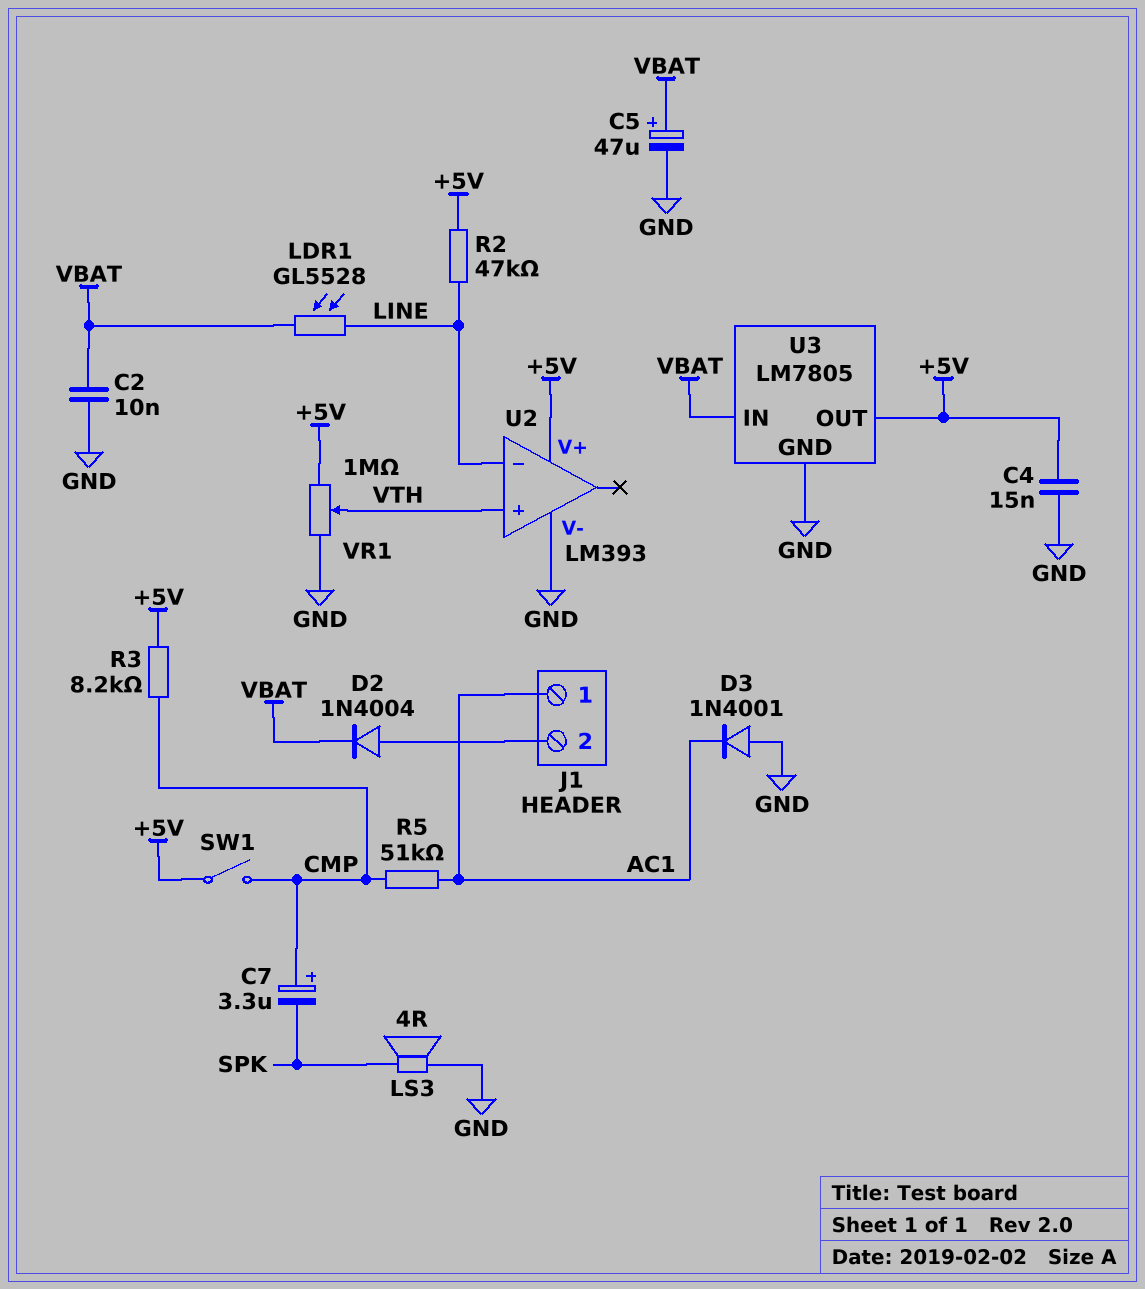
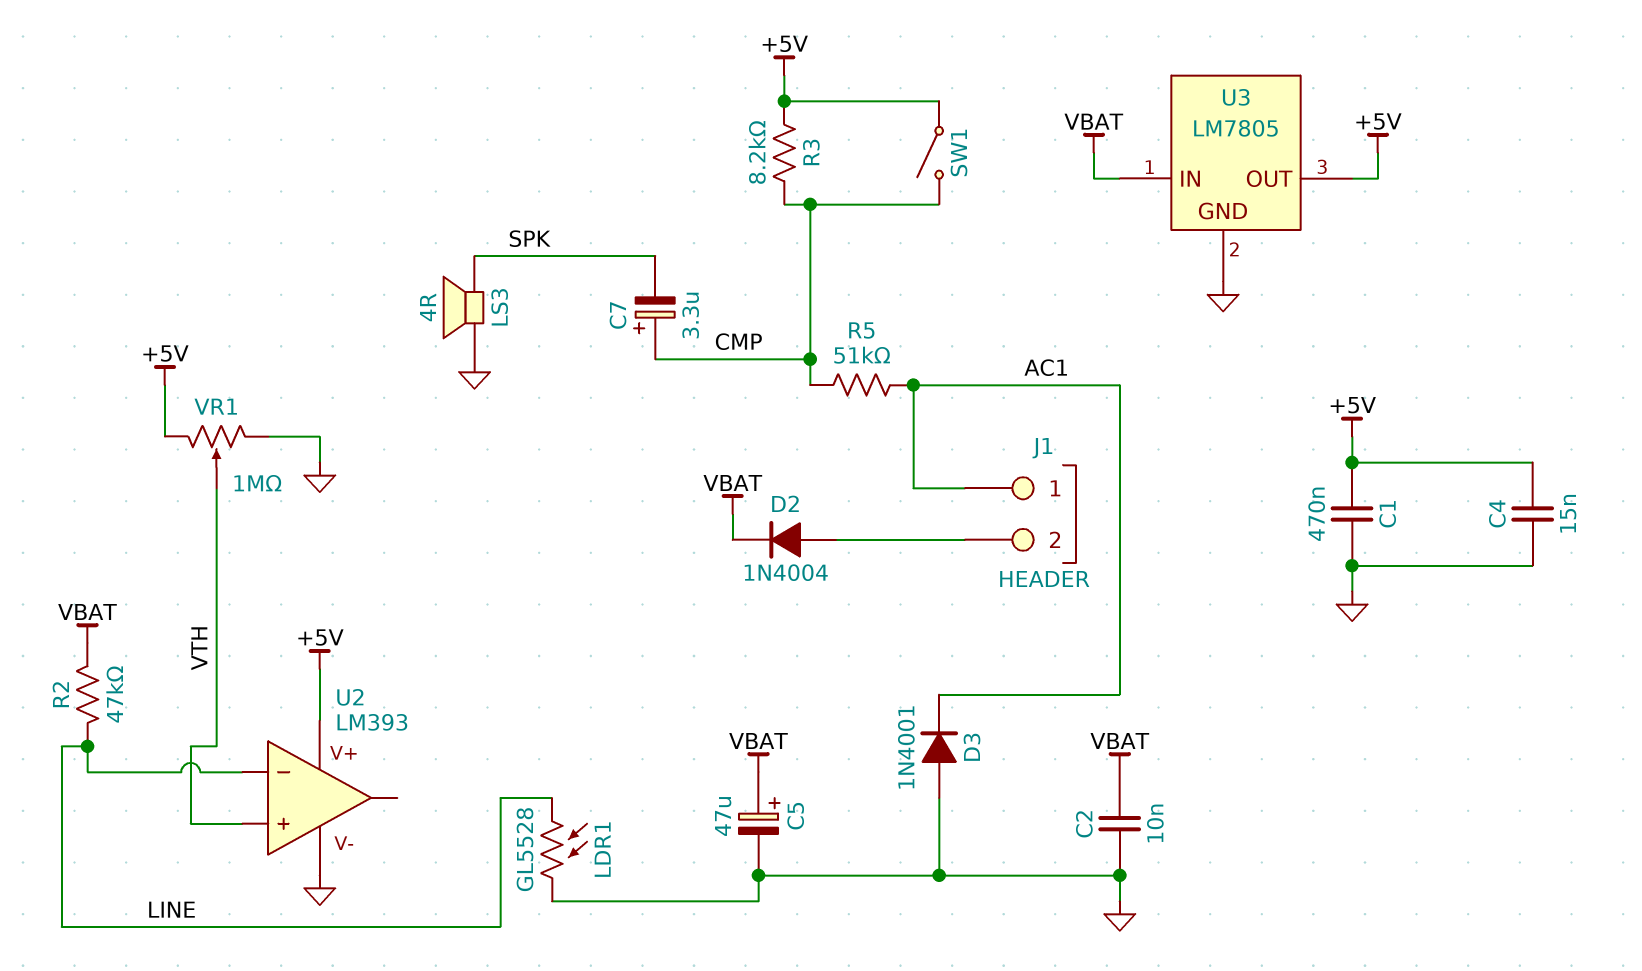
C1: none -> 470nF (+5V, GND)
LDR1: GL5528 (LINE, VBAT) -> GL5528 (GND, LINE)
R2: 47k (+5V, LINE) -> 47k (LINE, VBAT)

